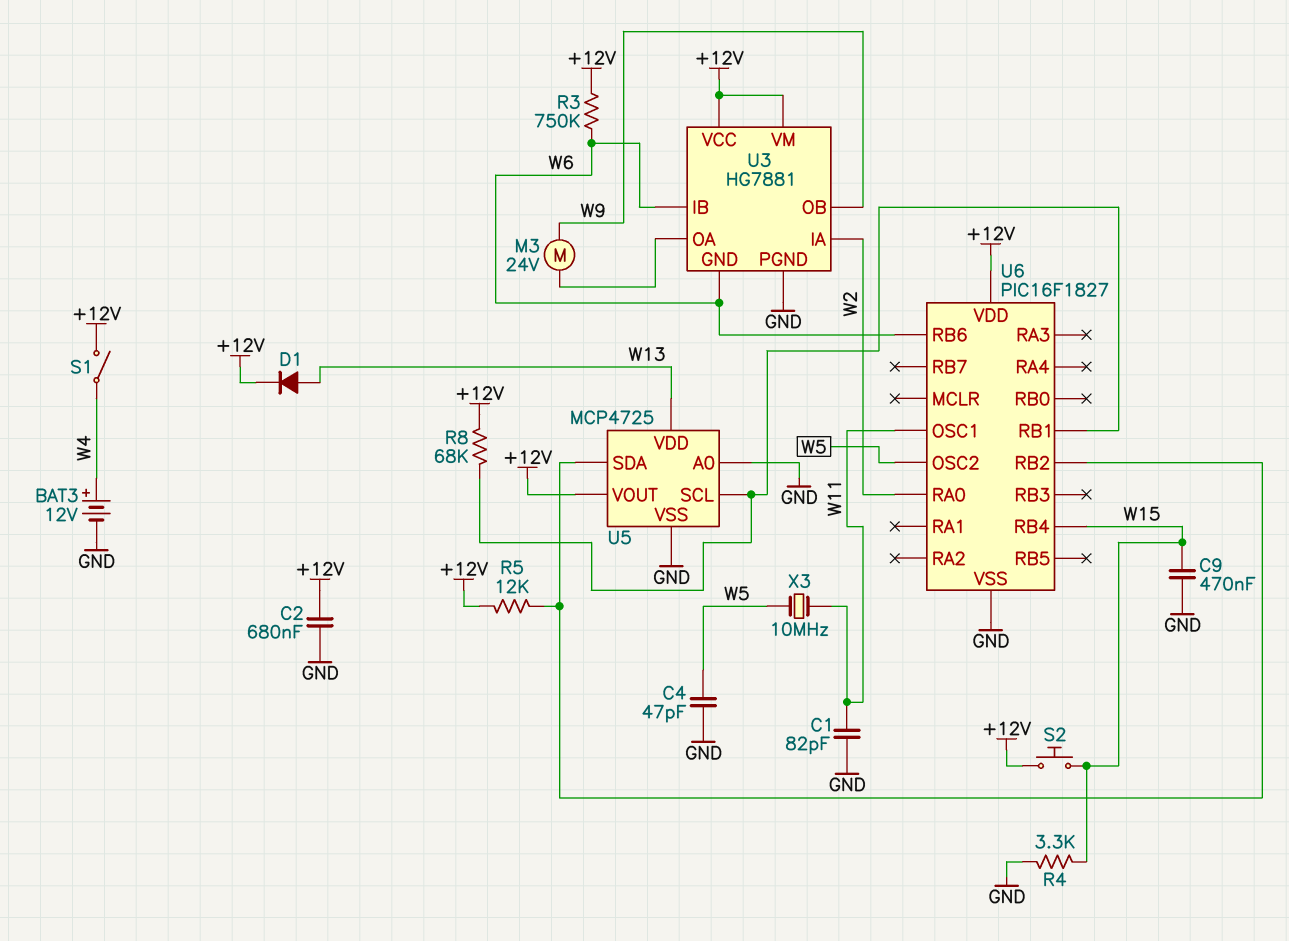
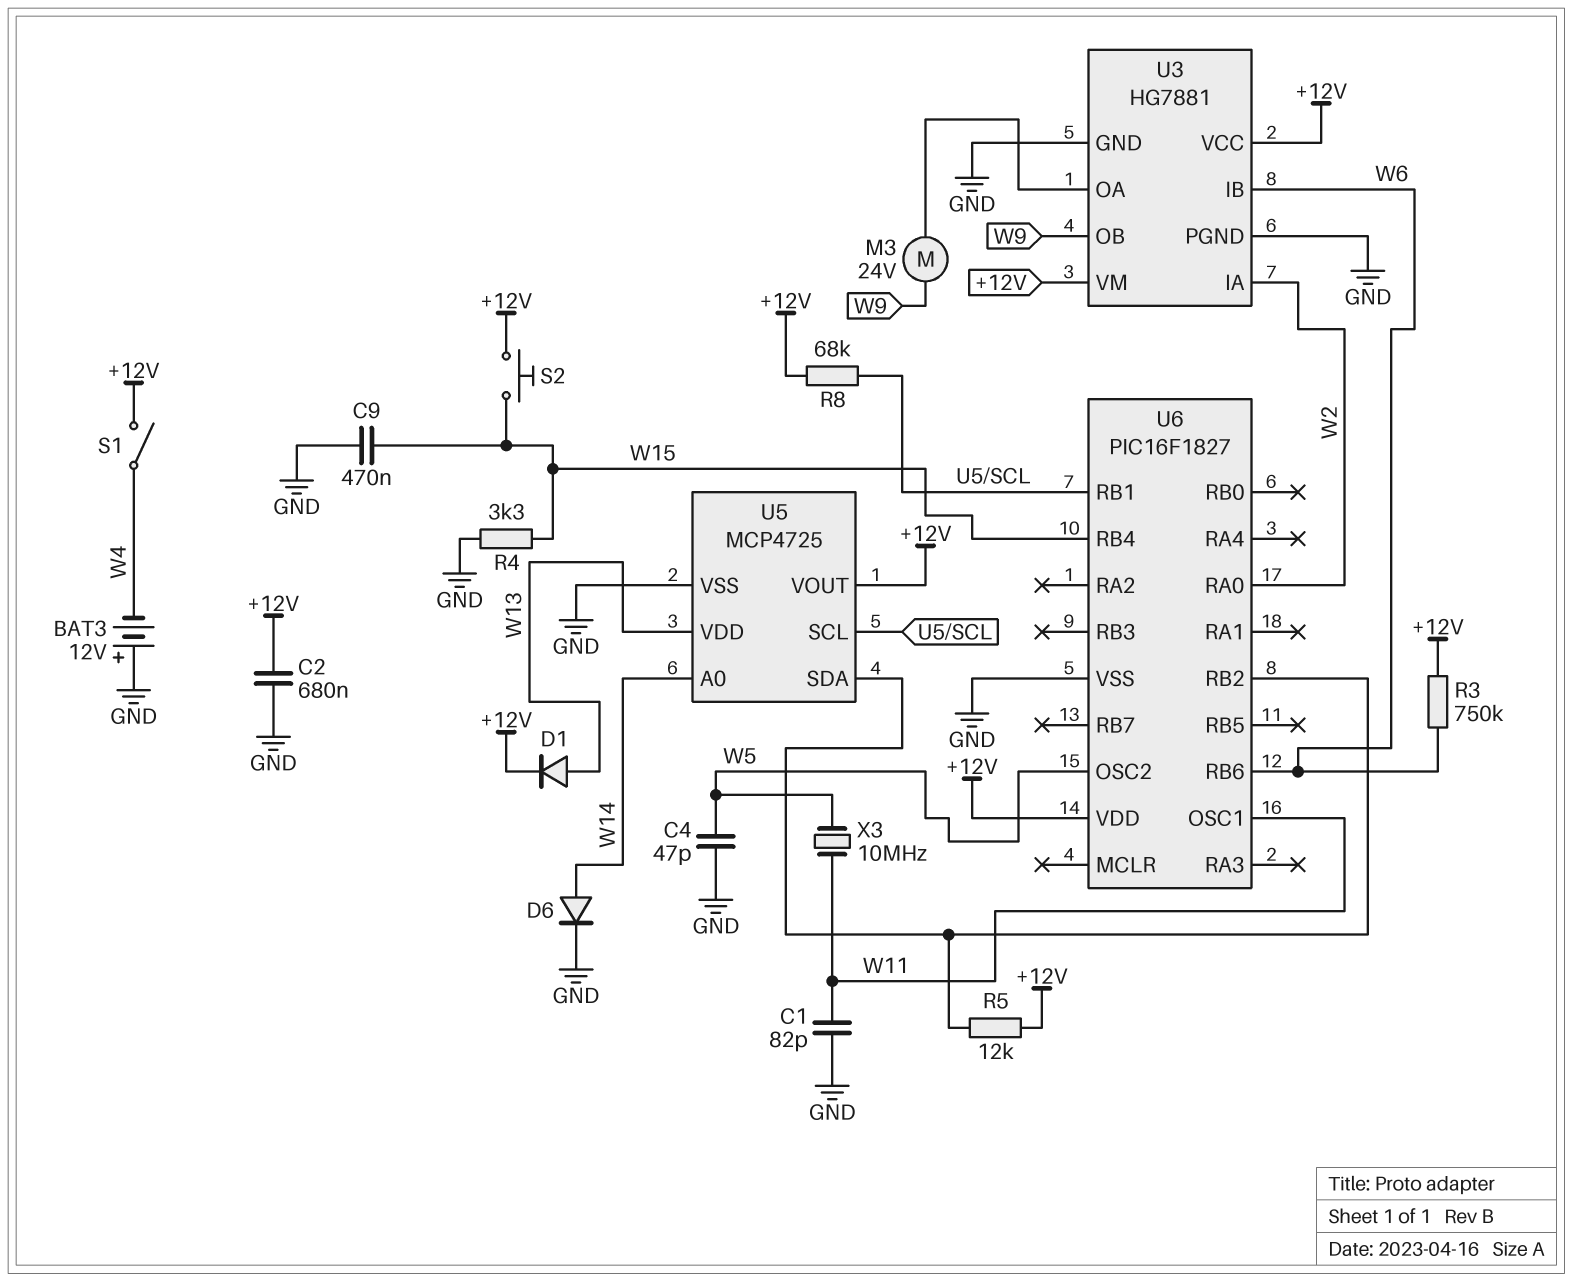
BAT3: 12V (plus W4, minus GND) -> 12V (plus GND, minus W4)
D6: none -> diode (A W14, K GND)
U3 pin GND: W6 -> GND
U5 pin A0: GND -> W14

